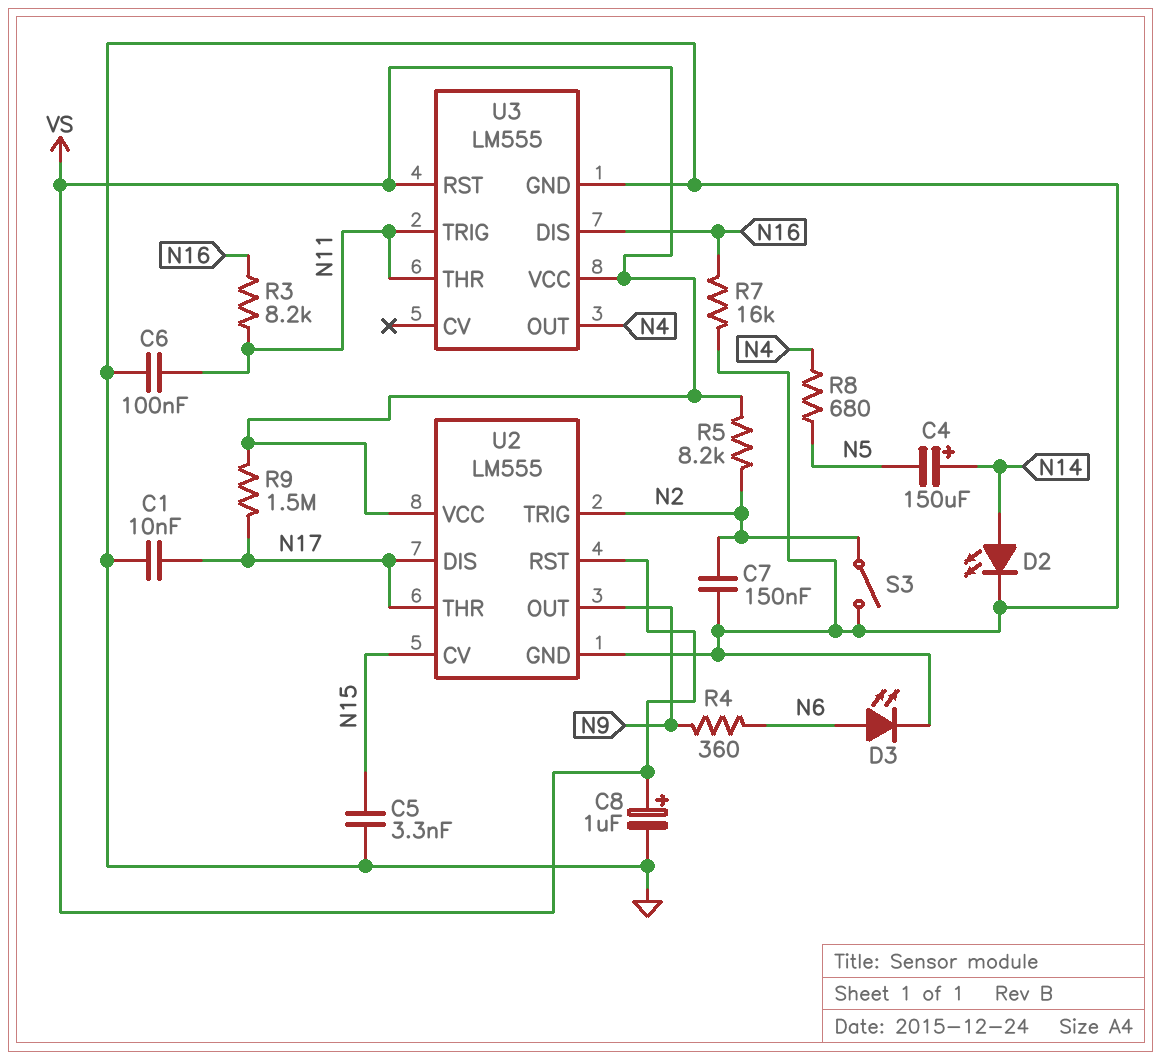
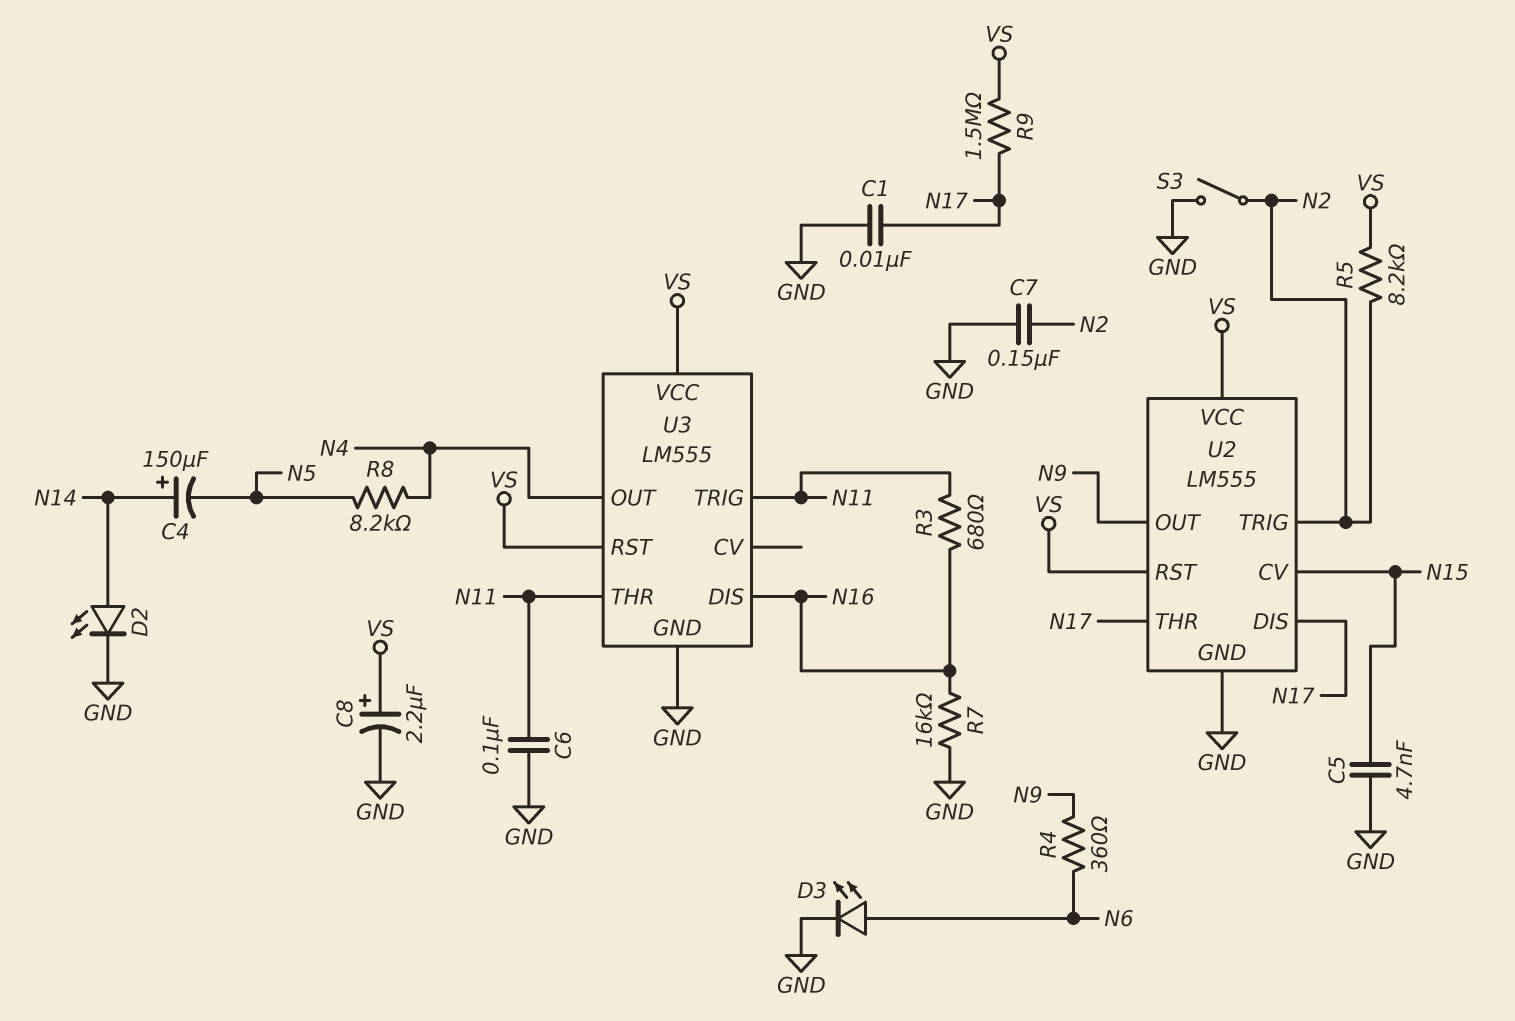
C5: 3.3nF (GND, N15) -> 4.7nF (GND, N15)
C8: 1uF (plus VS, minus GND) -> 2.2uF (plus VS, minus GND)
R3: 8.2k (N11, N16) -> 680 (N11, N16)
R8: 680 (N4, N5) -> 8.2k (N4, N5)

